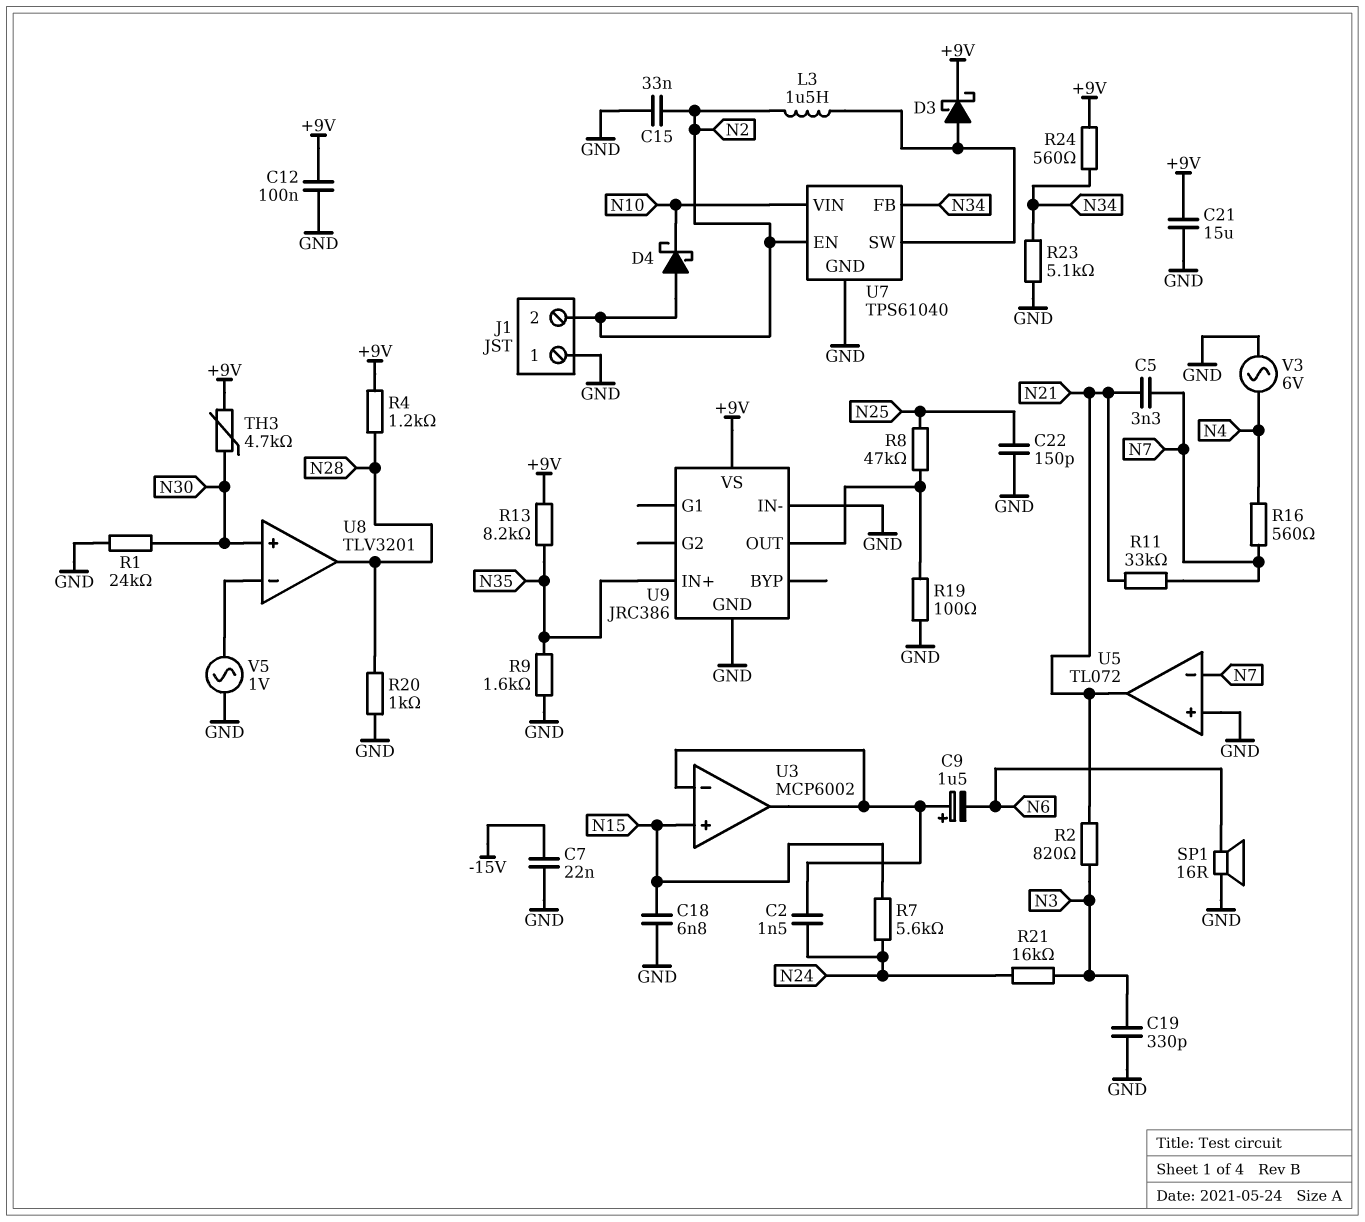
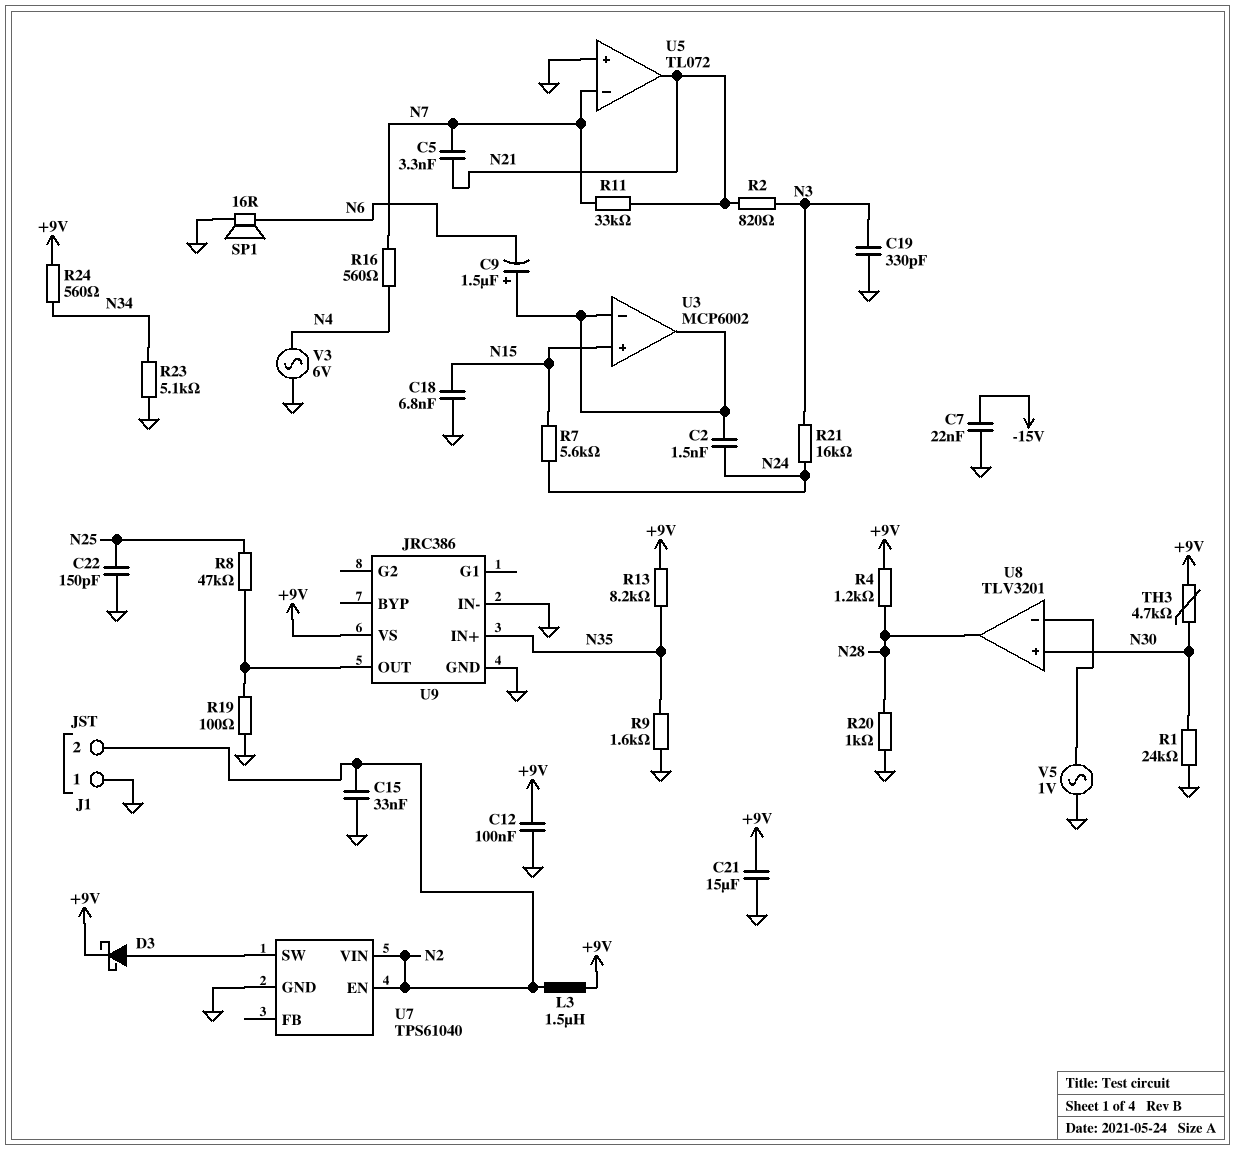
D4: schottky (A N2, K N10) -> none
L3: 1.5uH (N2, U7/SW) -> 1.5uH (+9V, N2)
U7 pin FB: N34 -> none
U7 pin VIN: N10 -> N2

